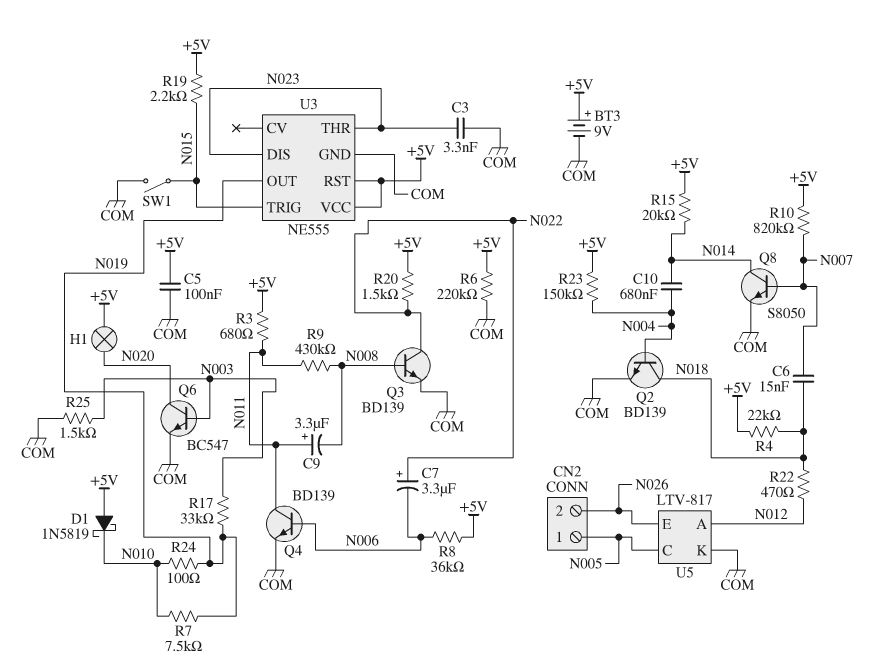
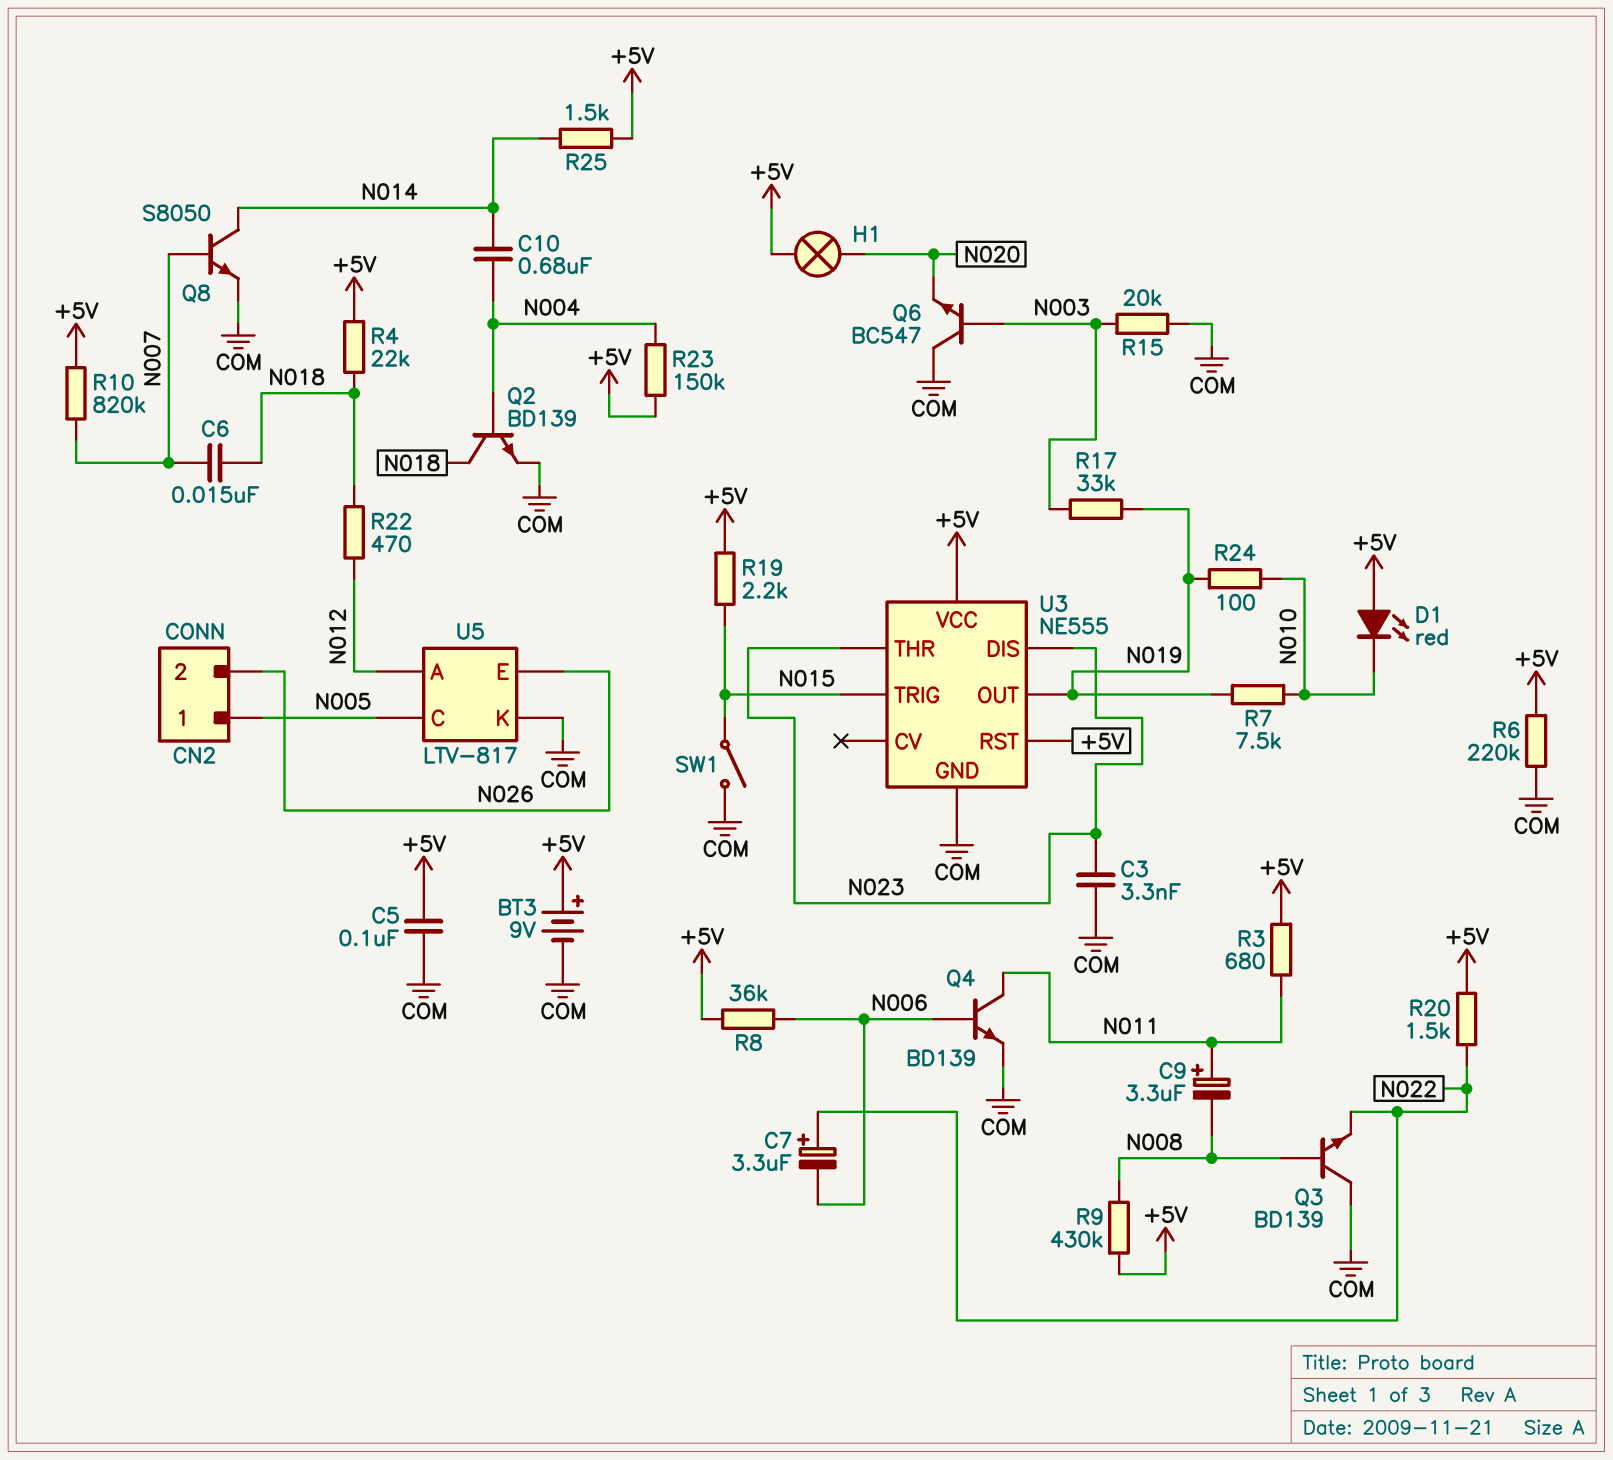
D1: schottky 1N5819 (A +5V, K N010) -> LED red (A +5V, K N010)
Q3: NPN BD139 (B N008, C N022, E COM) -> NPN BD139 (B N008, C COM, E N022)
Q6: NPN BC547 (B N003, C N020, E COM) -> NPN BC547 (B N003, C COM, E N020)
R9: 430k (N008, N011) -> 430k (+5V, N008)
R15: 20k (+5V, N014) -> 20k (COM, N003)
R25: 1.5k (COM, N003) -> 1.5k (+5V, N014)

